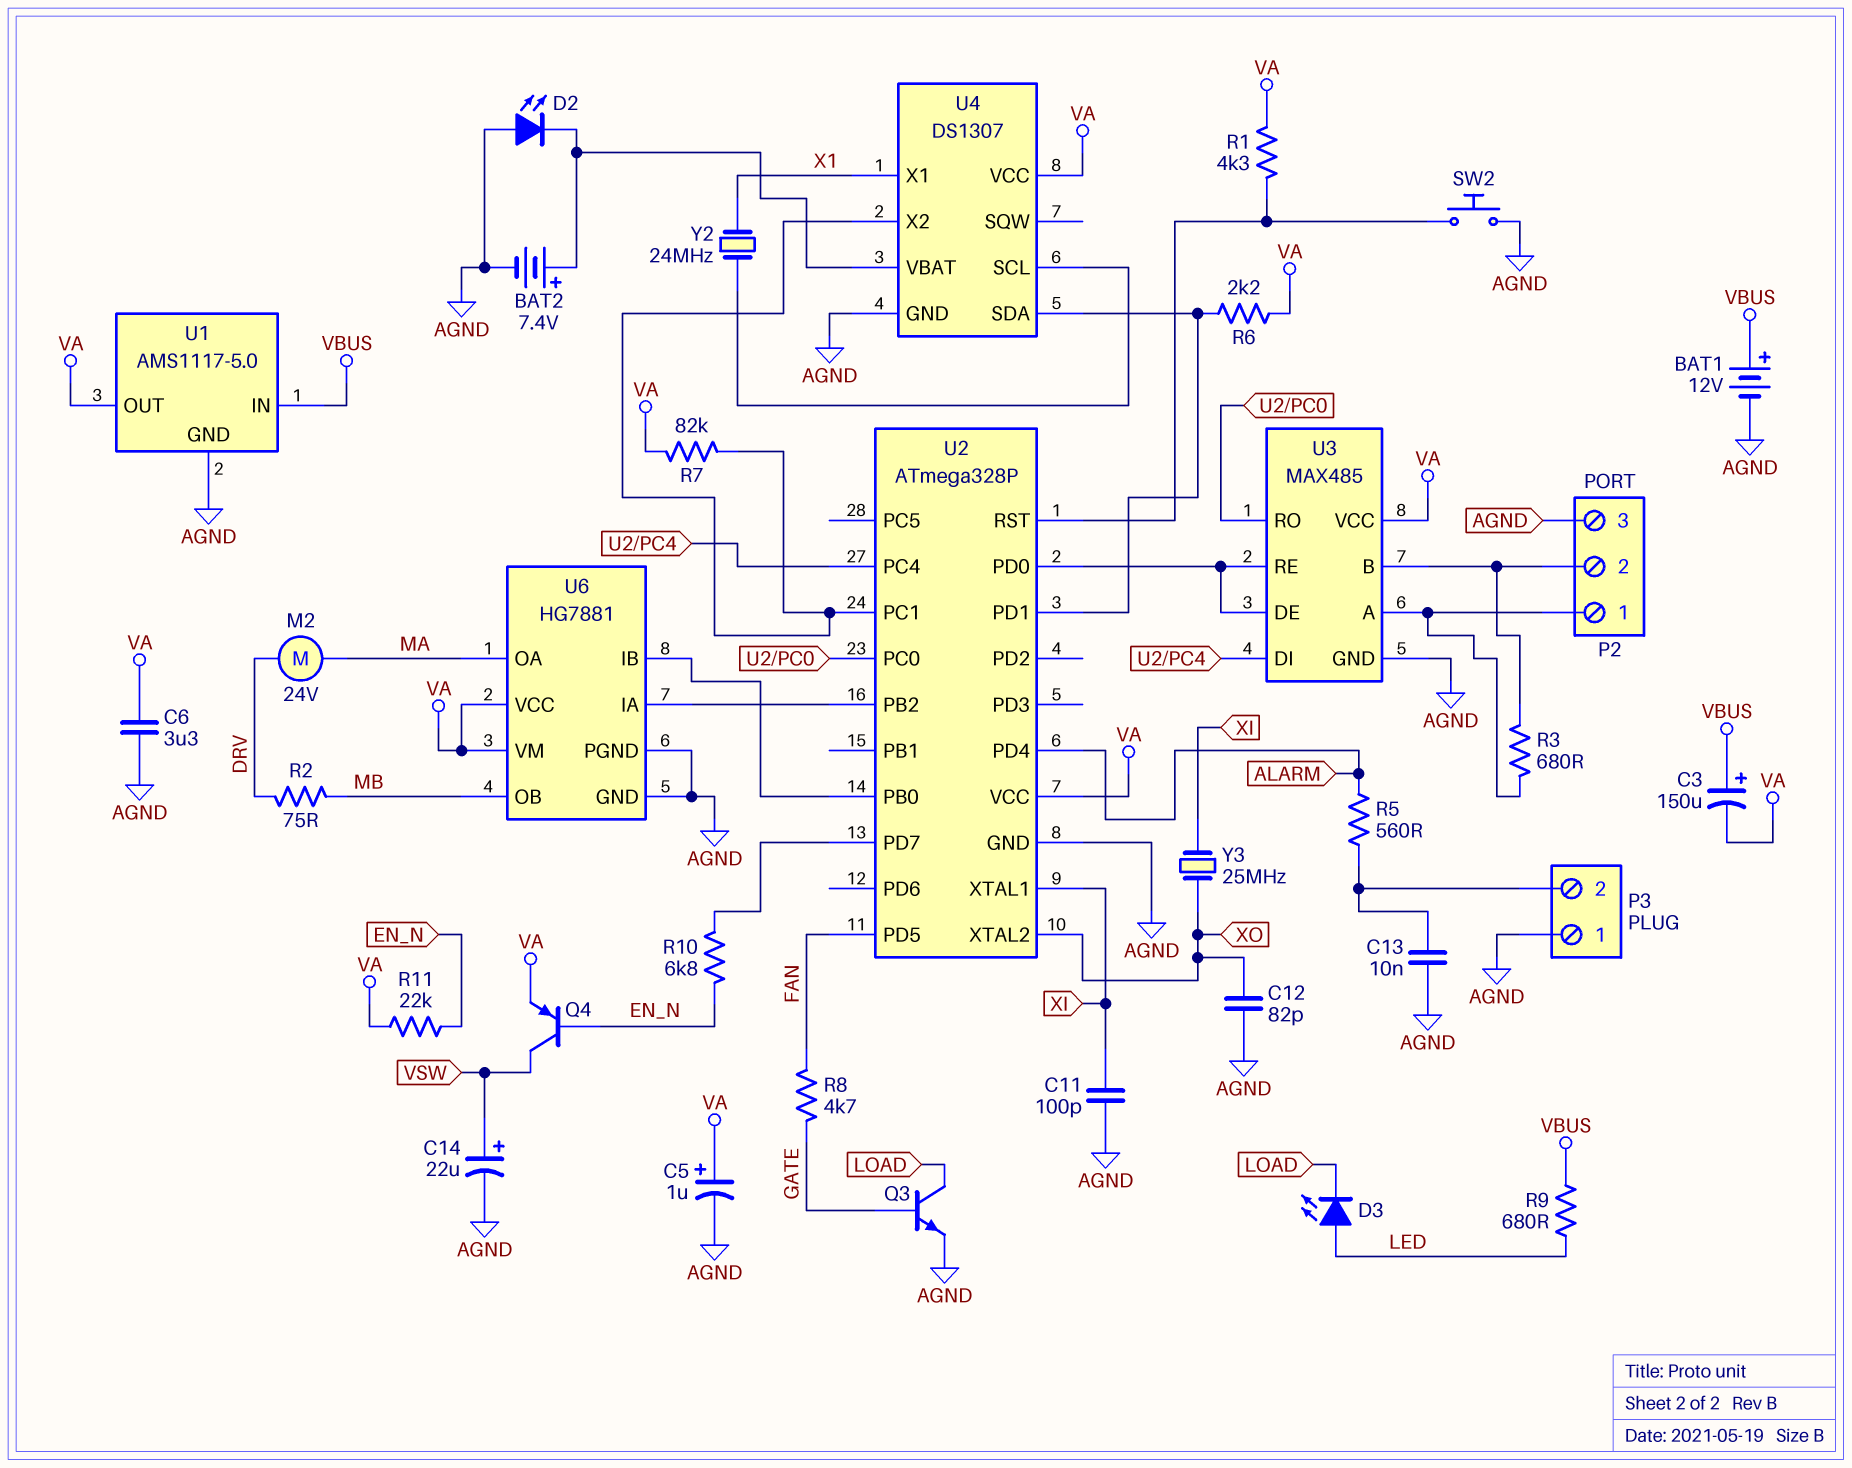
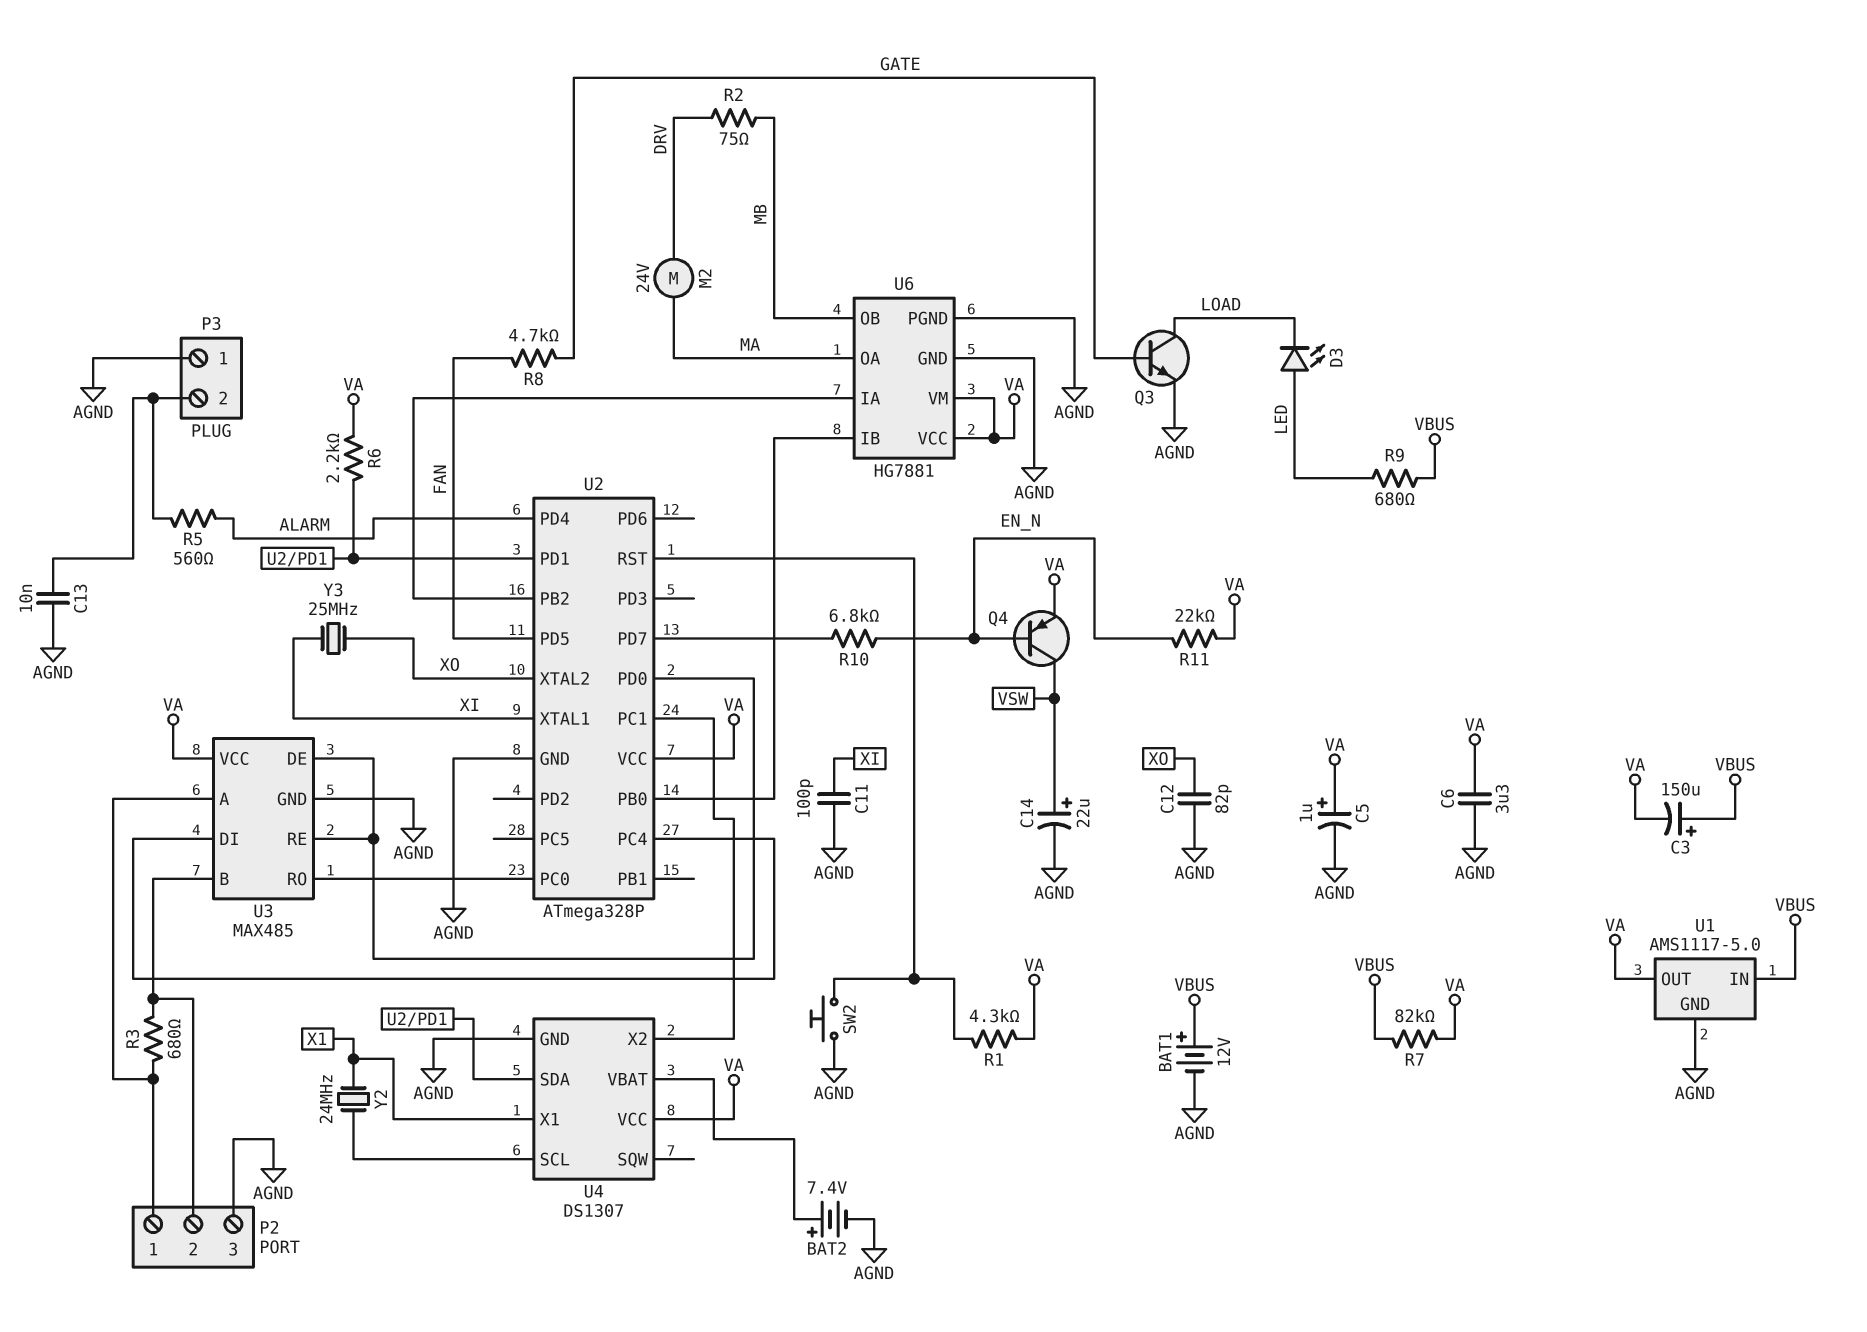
D2: LED (A AGND, K U4/VBAT) -> none
R7: 82k (U2/PC1, VA) -> 82k (VA, VBUS)

